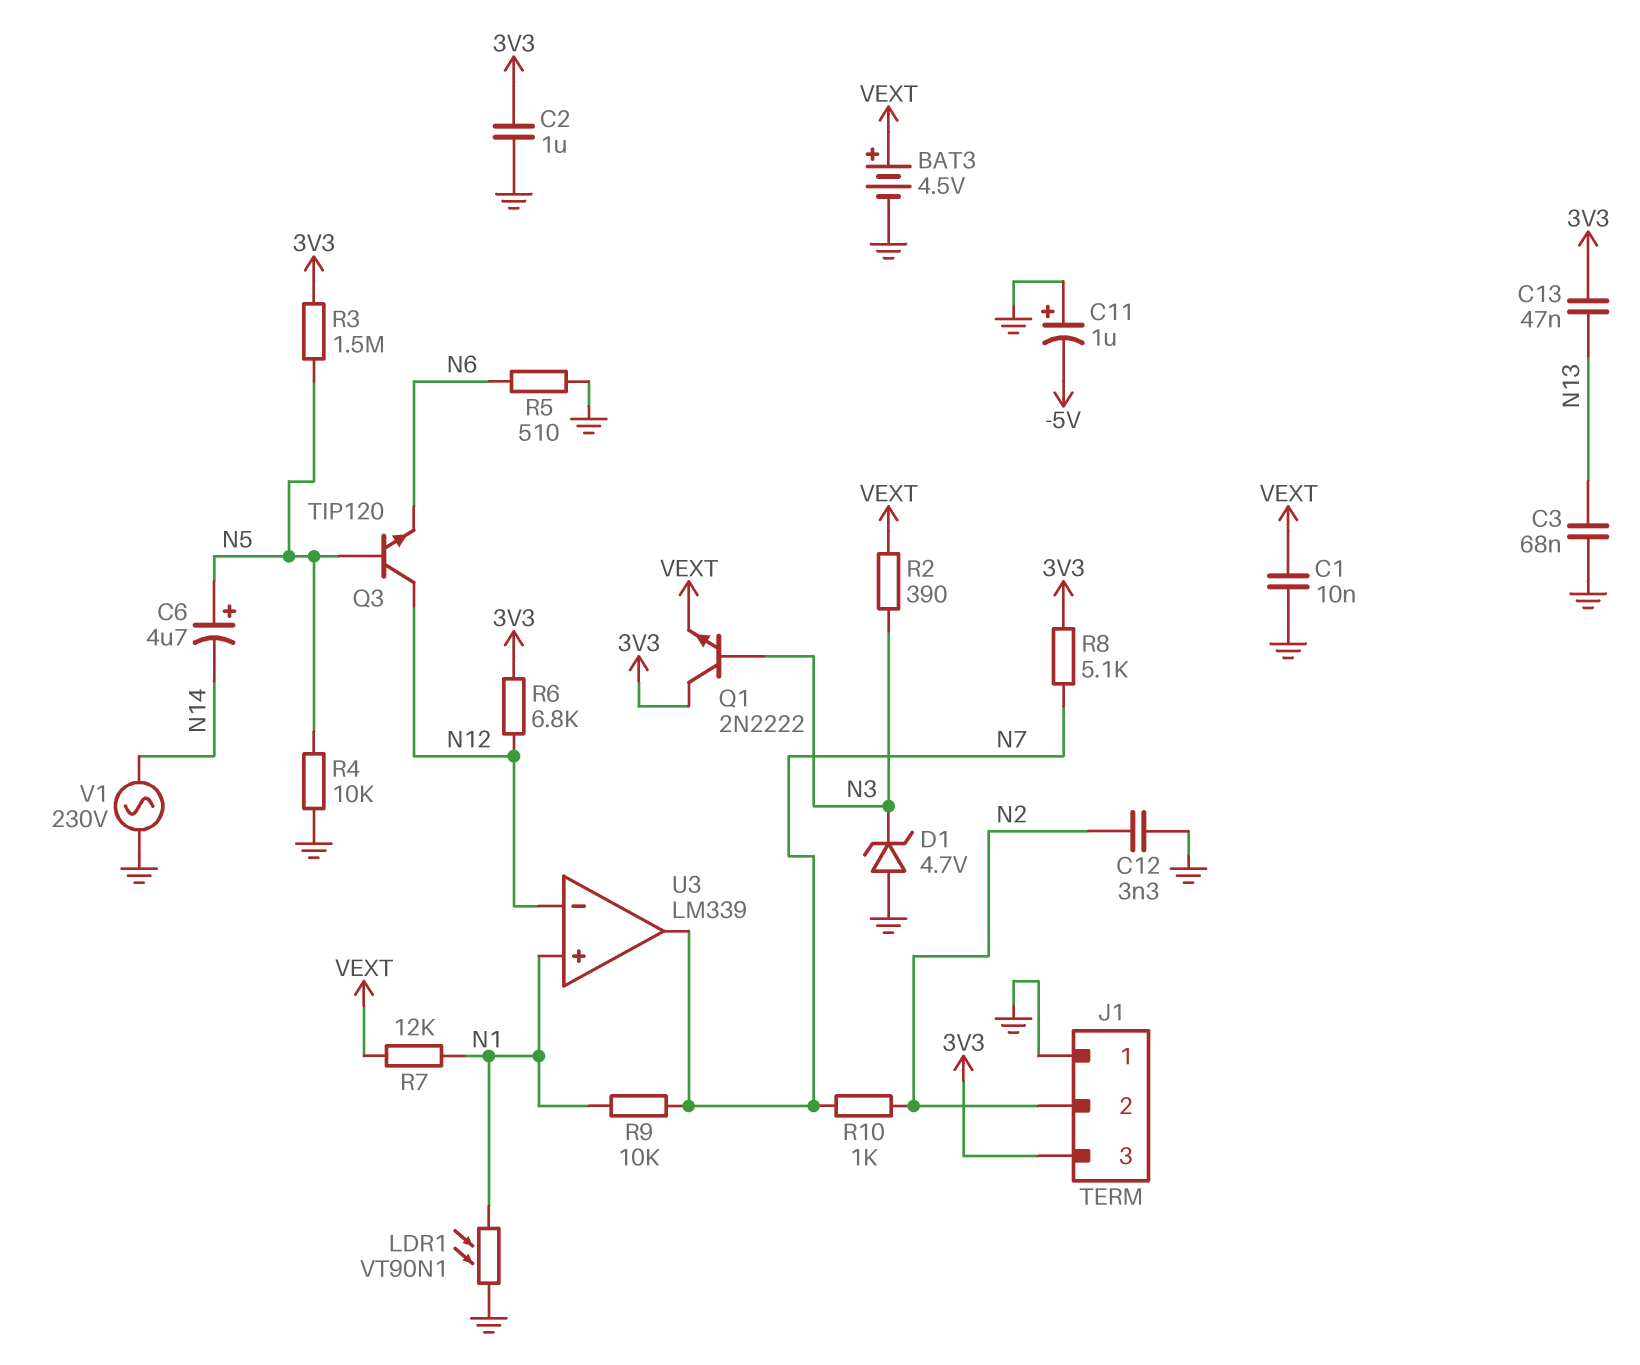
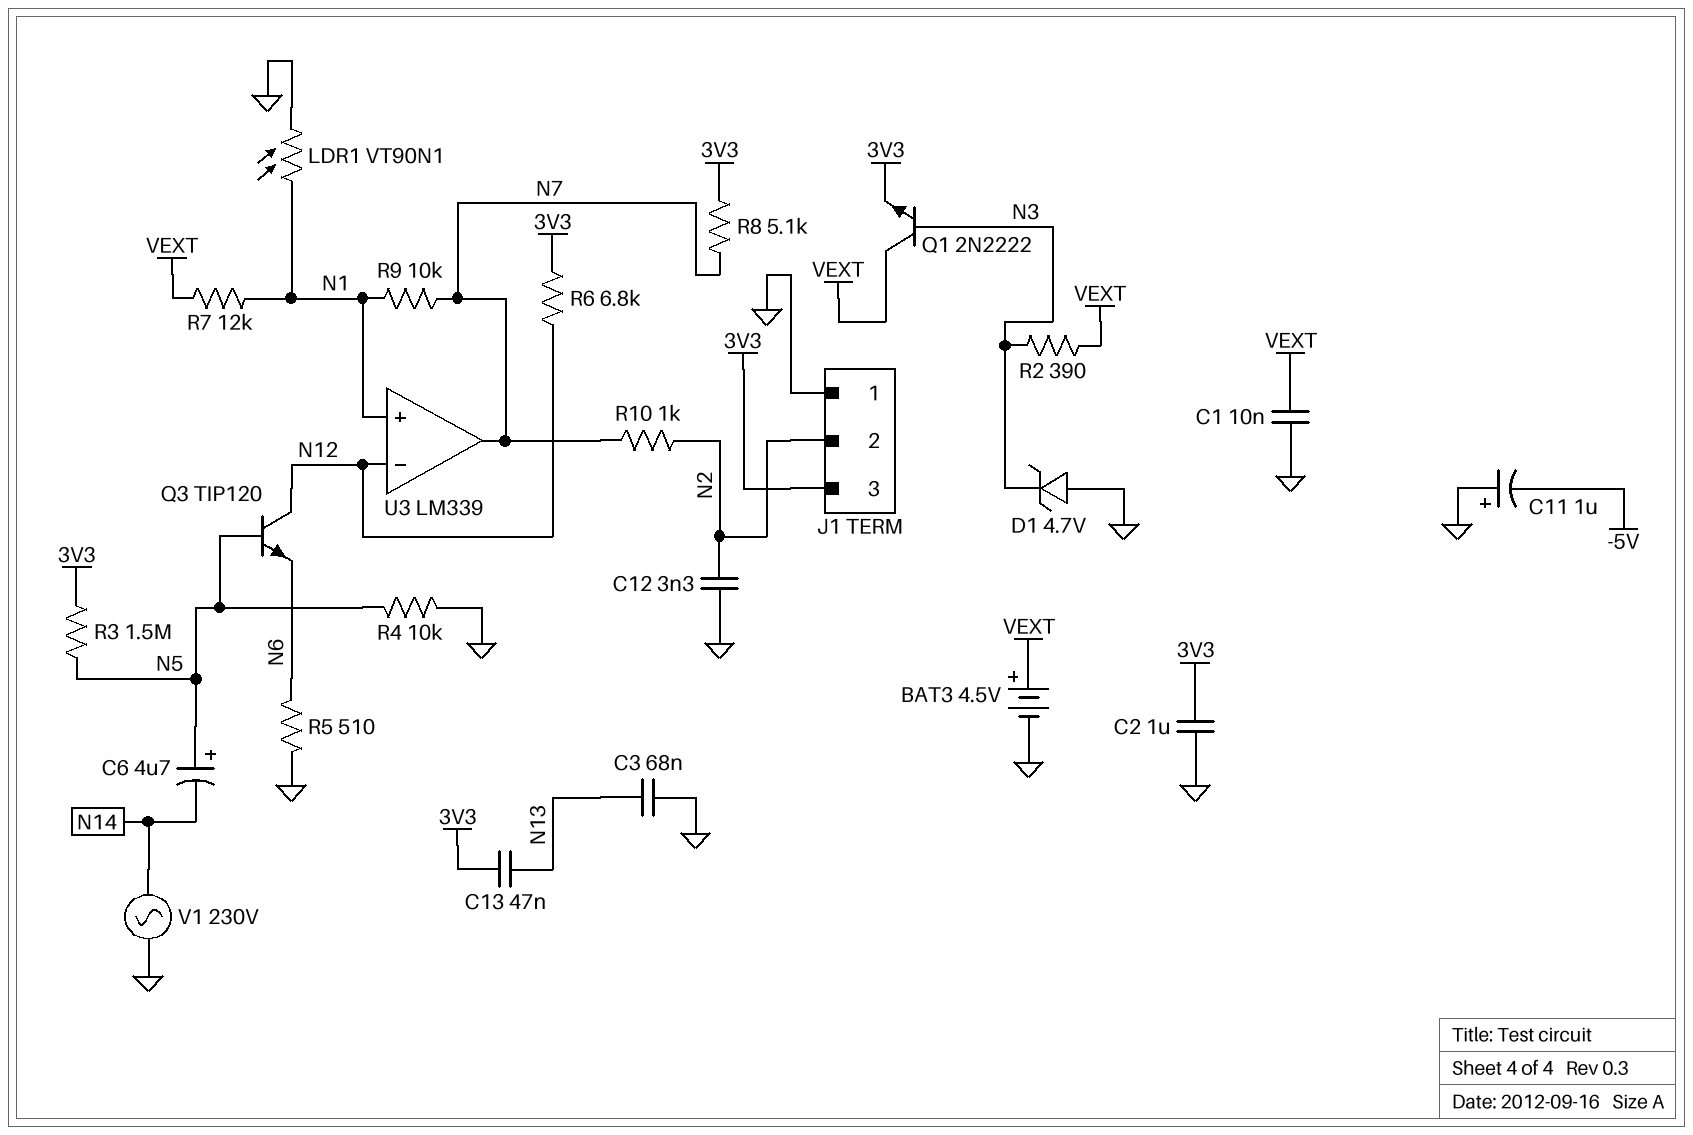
Q1: NPN 2N2222 (B N3, C 3V3, E VEXT) -> NPN 2N2222 (B N3, C VEXT, E 3V3)

